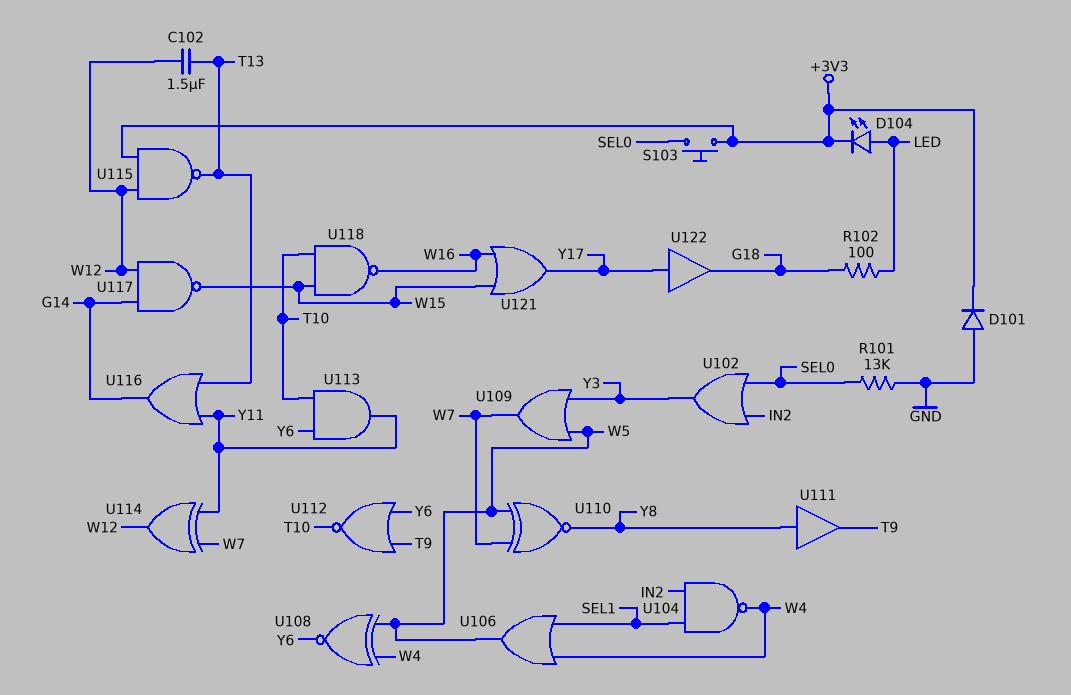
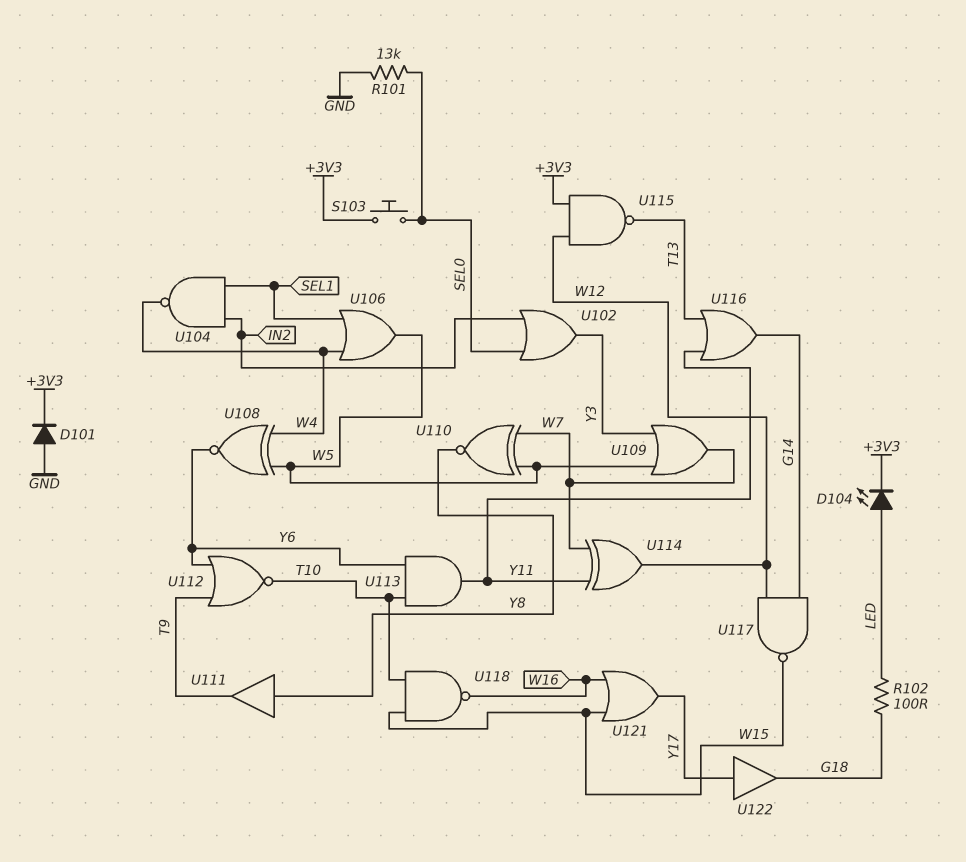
C102: 1.5uF (T13, W12) -> none

